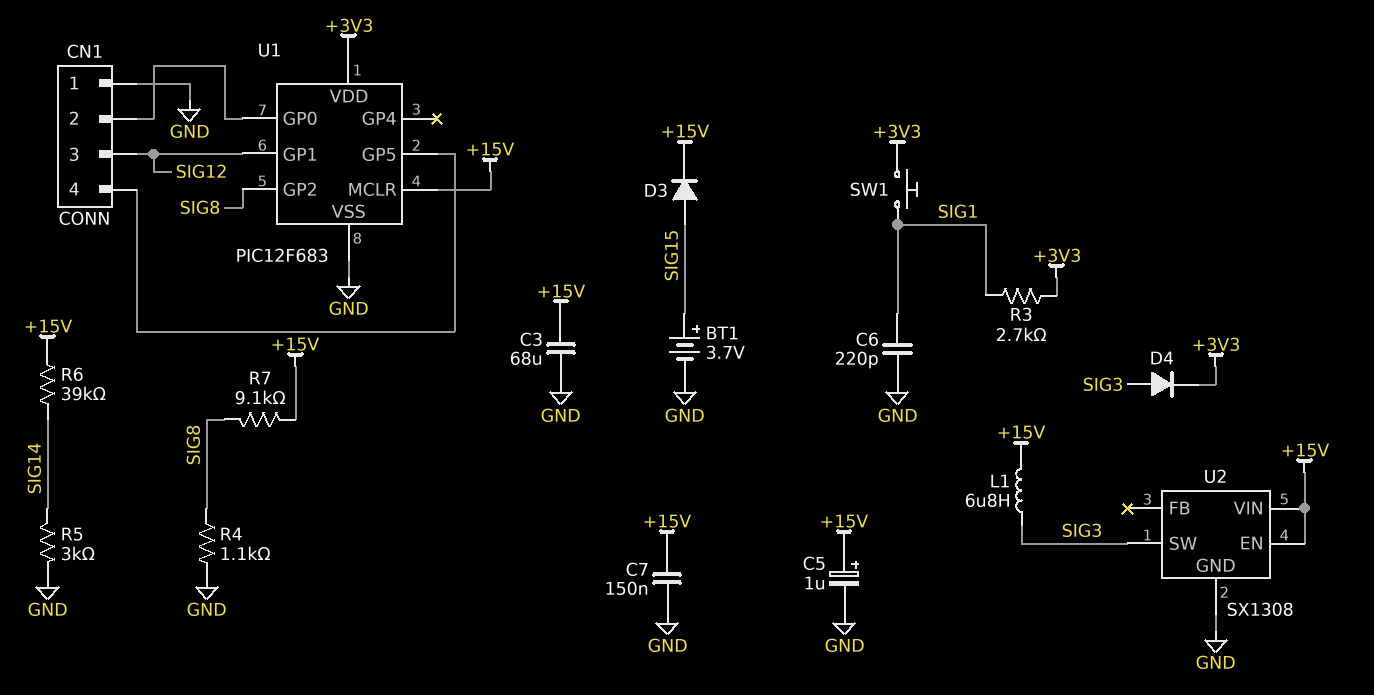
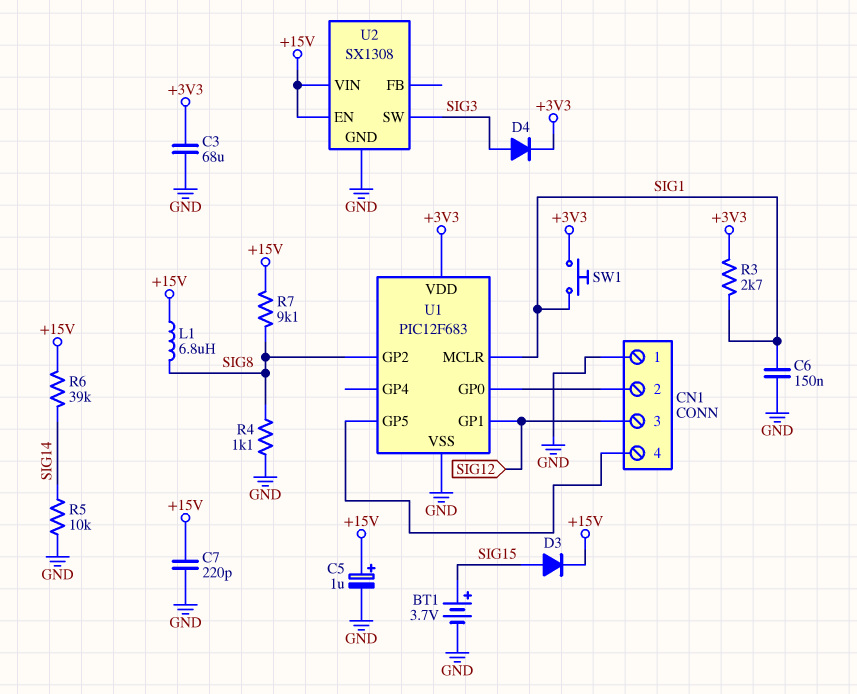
C3: 68uF (+15V, GND) -> 68uF (+3V3, GND)
C6: 220pF (GND, SIG1) -> 150nF (GND, SIG1)
C7: 150nF (+15V, GND) -> 220pF (+15V, GND)
L1: 6.8uH (+15V, SIG3) -> 6.8uH (+15V, SIG8)
R5: 3k (GND, SIG14) -> 10k (GND, SIG14)
U1 pin MCLR: +15V -> SIG1

